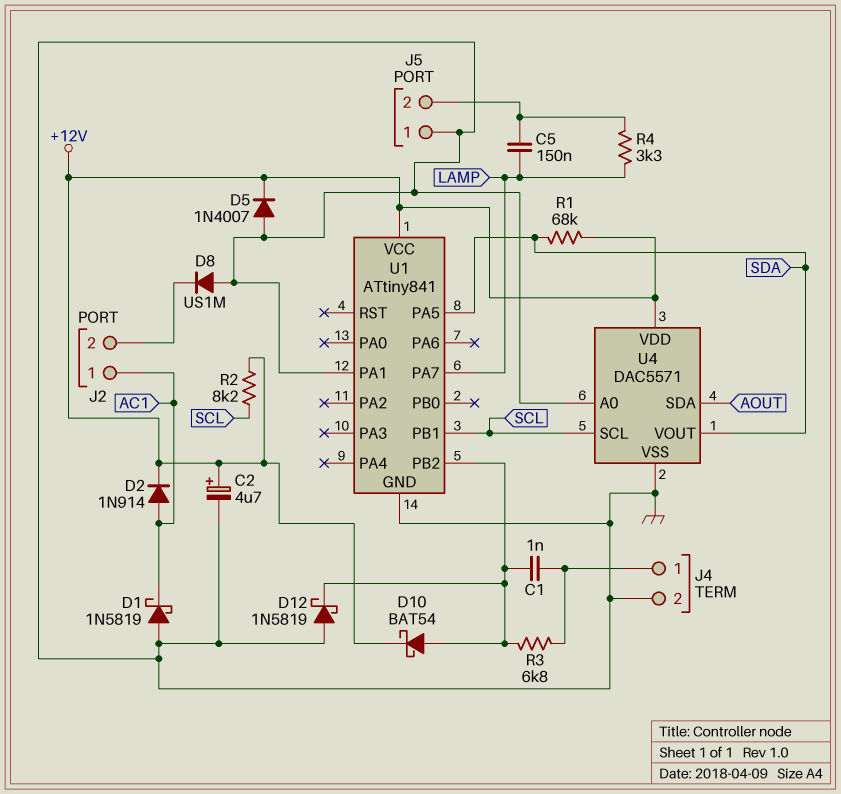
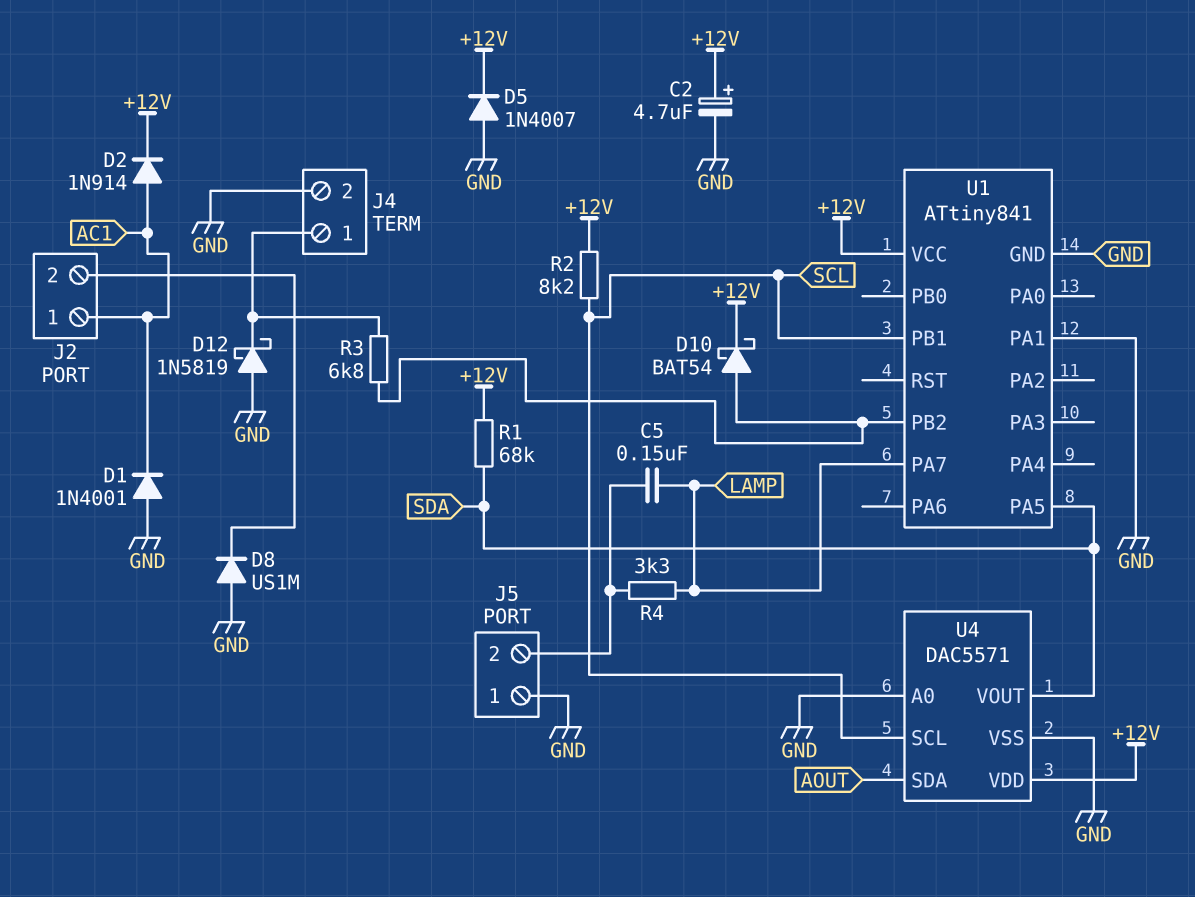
C1: 1nF (J4/1, U1/PB2) -> none
D1: schottky 1N5819 (A GND, K AC1) -> diode 1N4001 (A GND, K AC1)
D12: schottky 1N5819 (A GND, K U1/PB2) -> schottky 1N5819 (A GND, K J4/1)

